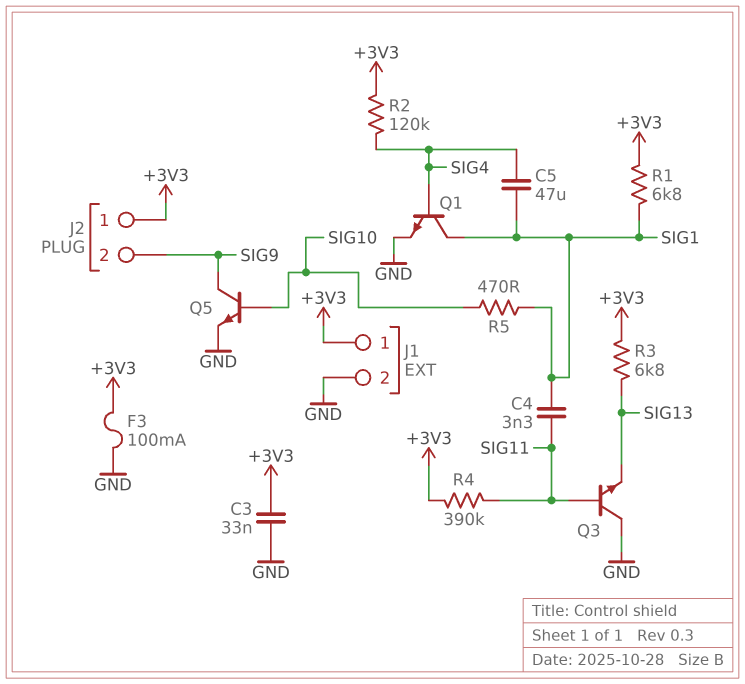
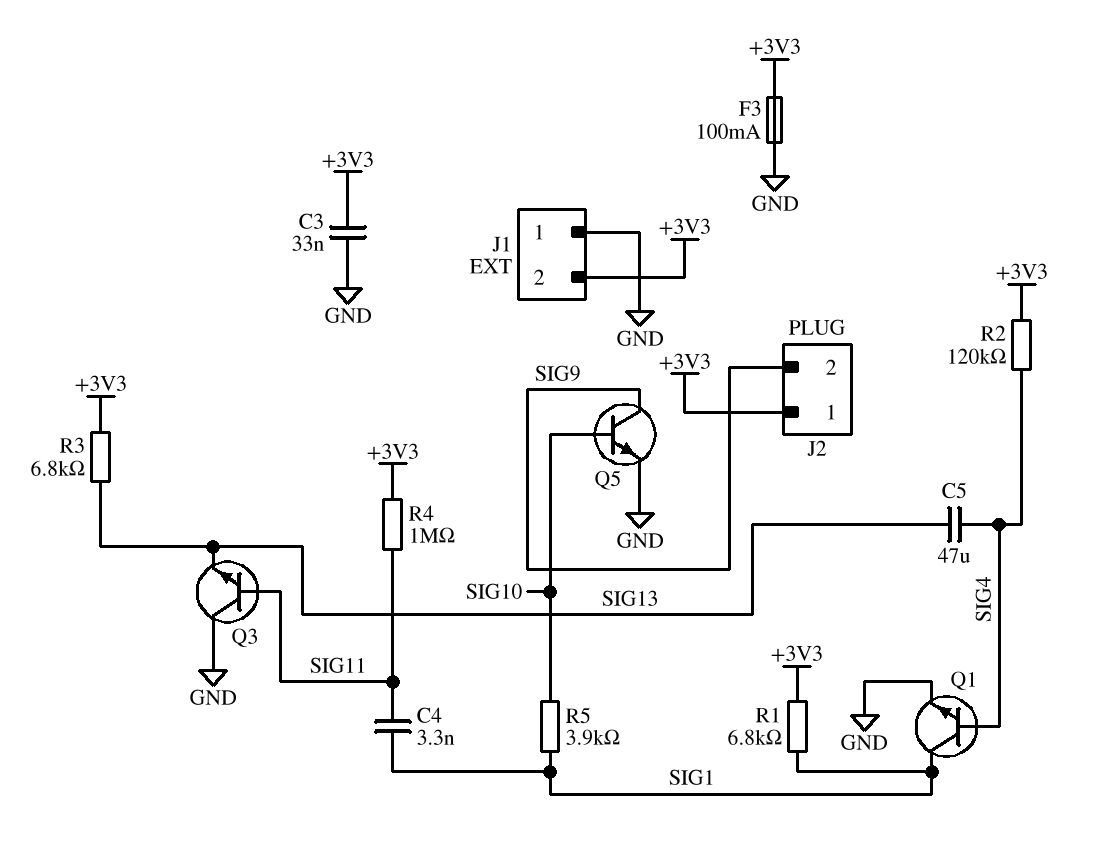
C5: 47uF (SIG1, SIG4) -> 47uF (SIG4, SIG13)
J1 pin 1: +3V3 -> GND
J1 pin 2: GND -> +3V3
R4: 390k (+3V3, SIG11) -> 1M (+3V3, SIG11)
R5: 470 (SIG1, SIG10) -> 3.9k (SIG1, SIG10)

